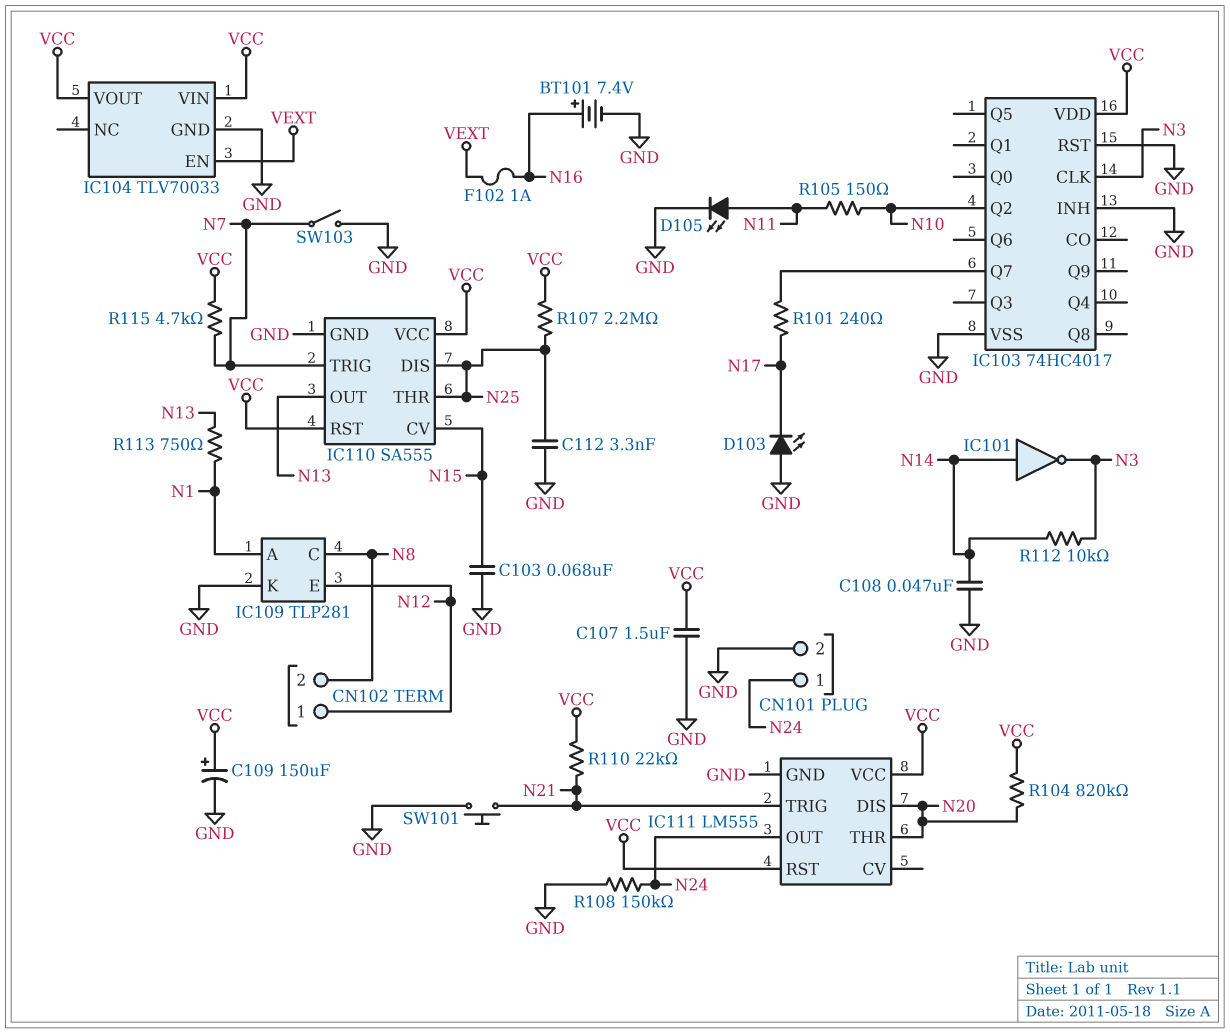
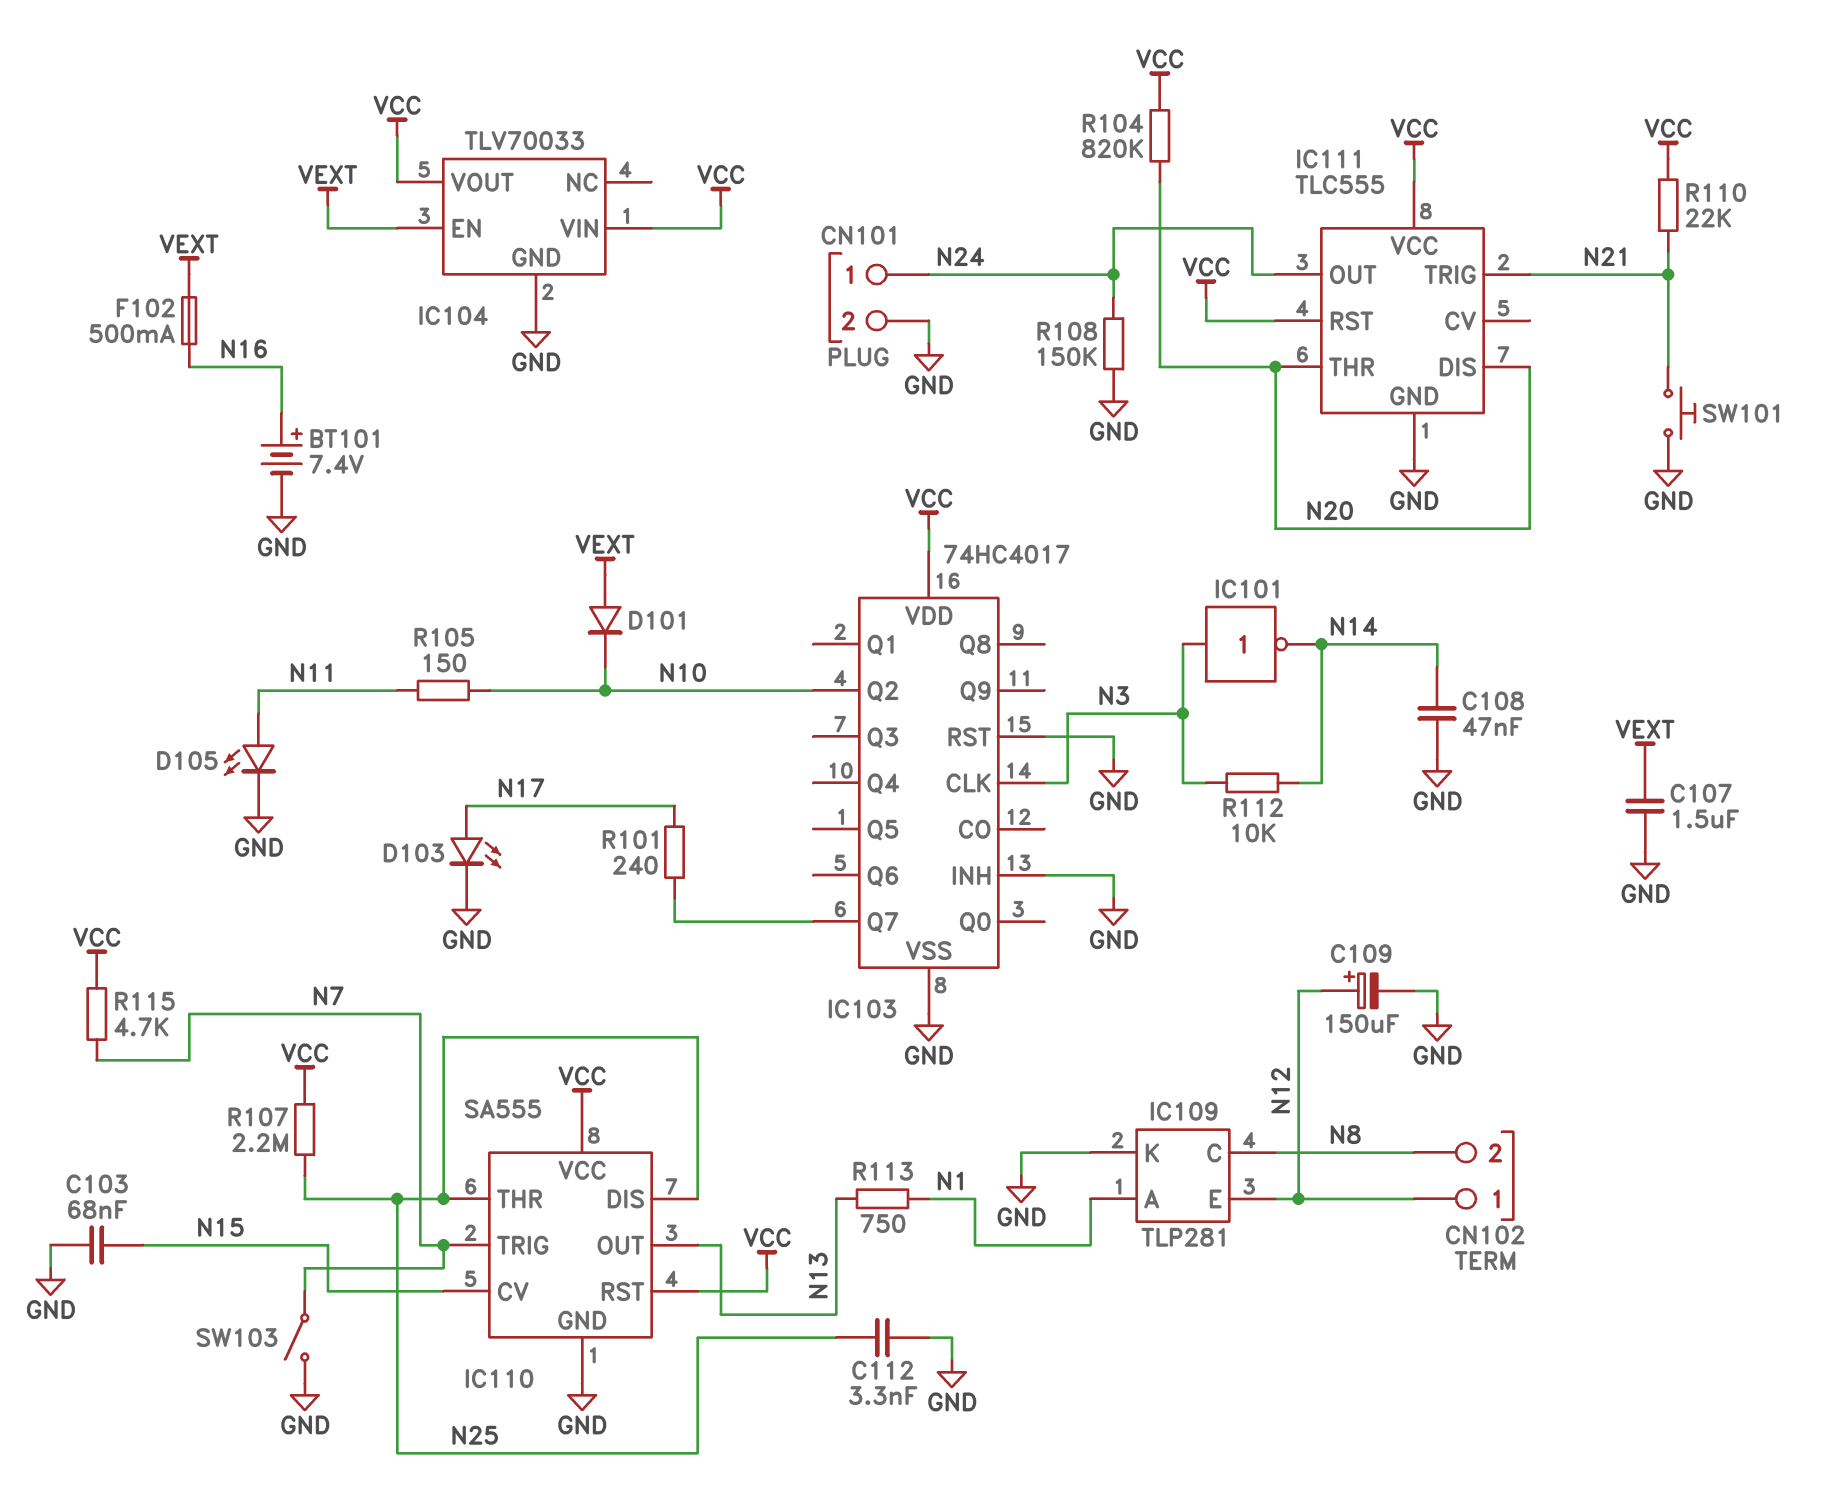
C107: 1.5uF (GND, VCC) -> 1.5uF (GND, VEXT)
C109: 150uF (plus VCC, minus GND) -> 150uF (plus N12, minus GND)
D101: none -> diode (A VEXT, K N10)
D103: LED (A GND, K N17) -> LED (A N17, K GND)
F102: 1A (N16, VEXT) -> 500mA (N16, VEXT)
IC101: NOT (in N14, out N3) -> NOT (in N3, out N14)
IC111: LM555 -> TLC555

